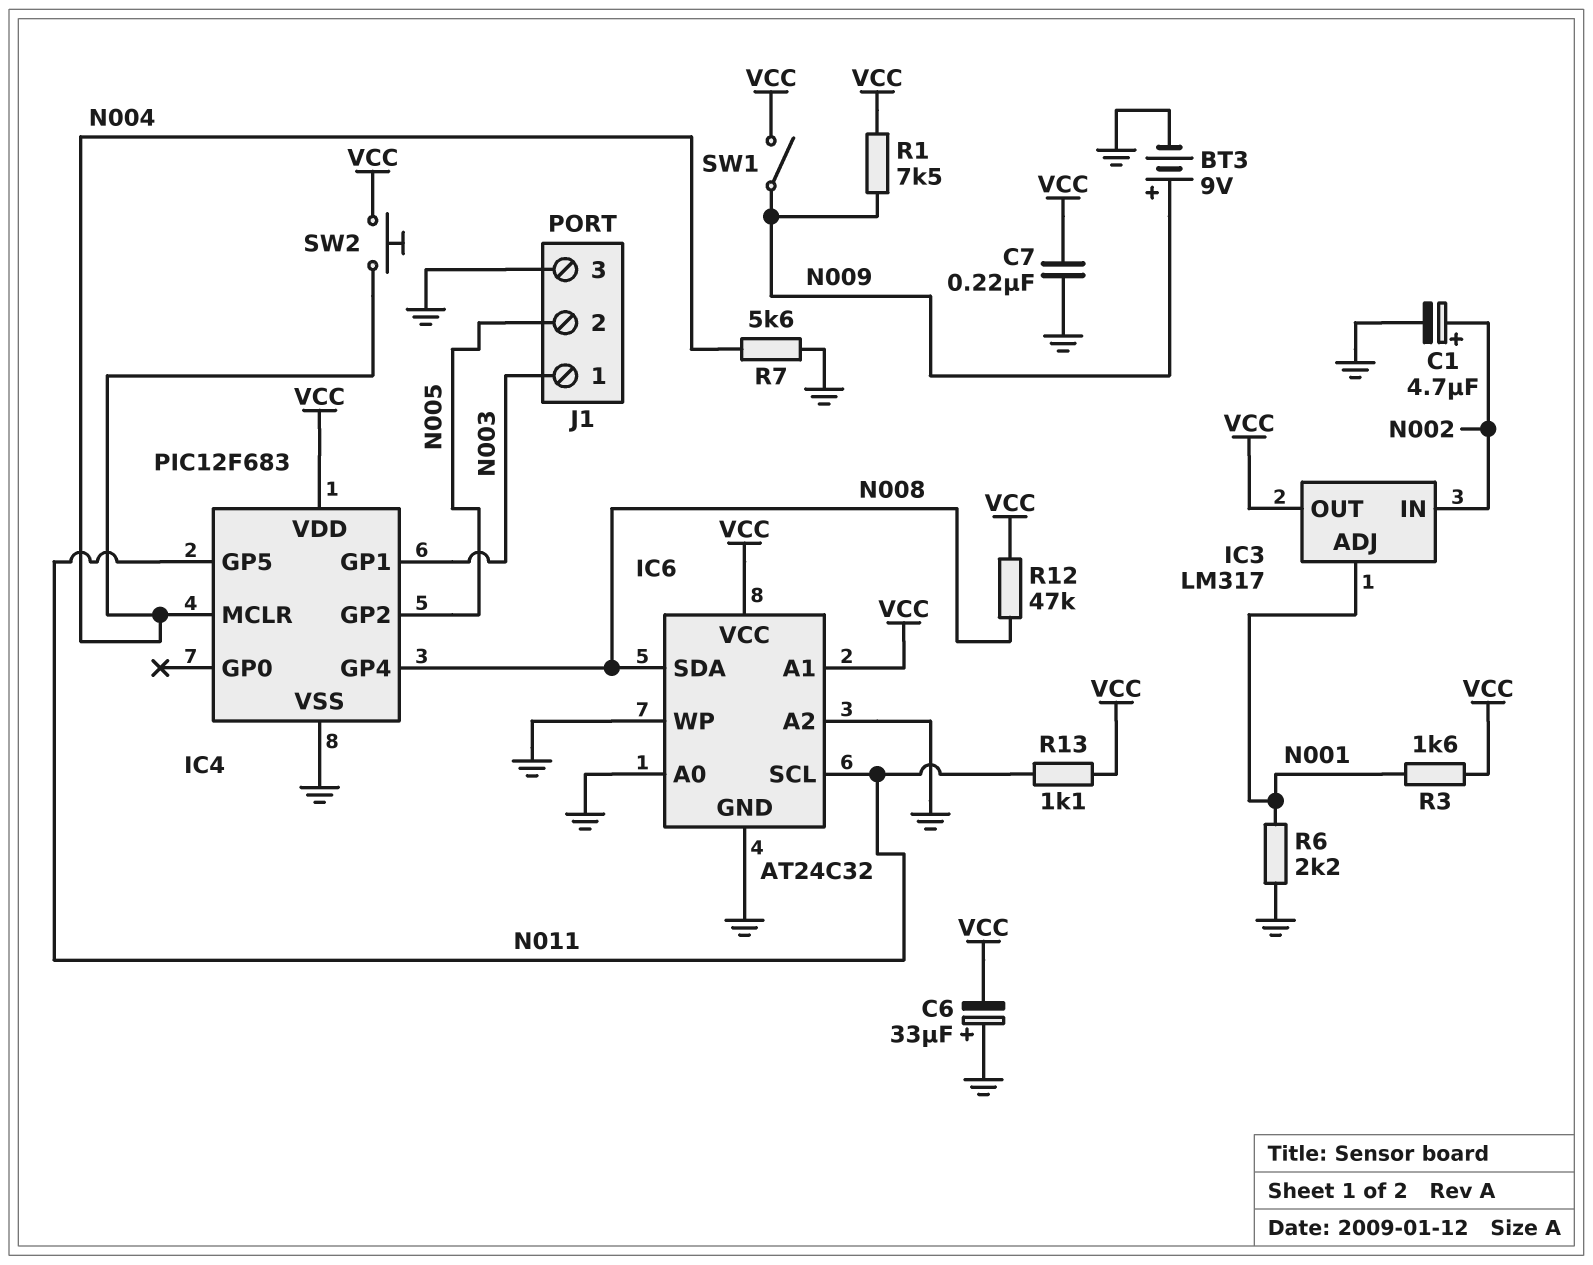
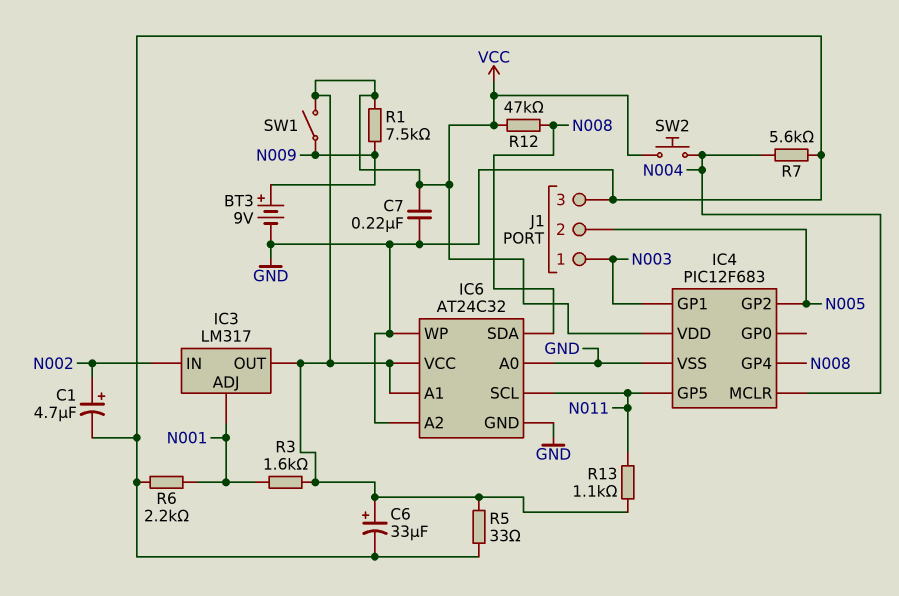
C6: 33uF (plus GND, minus VCC) -> 33uF (plus VCC, minus GND)
R5: none -> 33 (GND, VCC)

